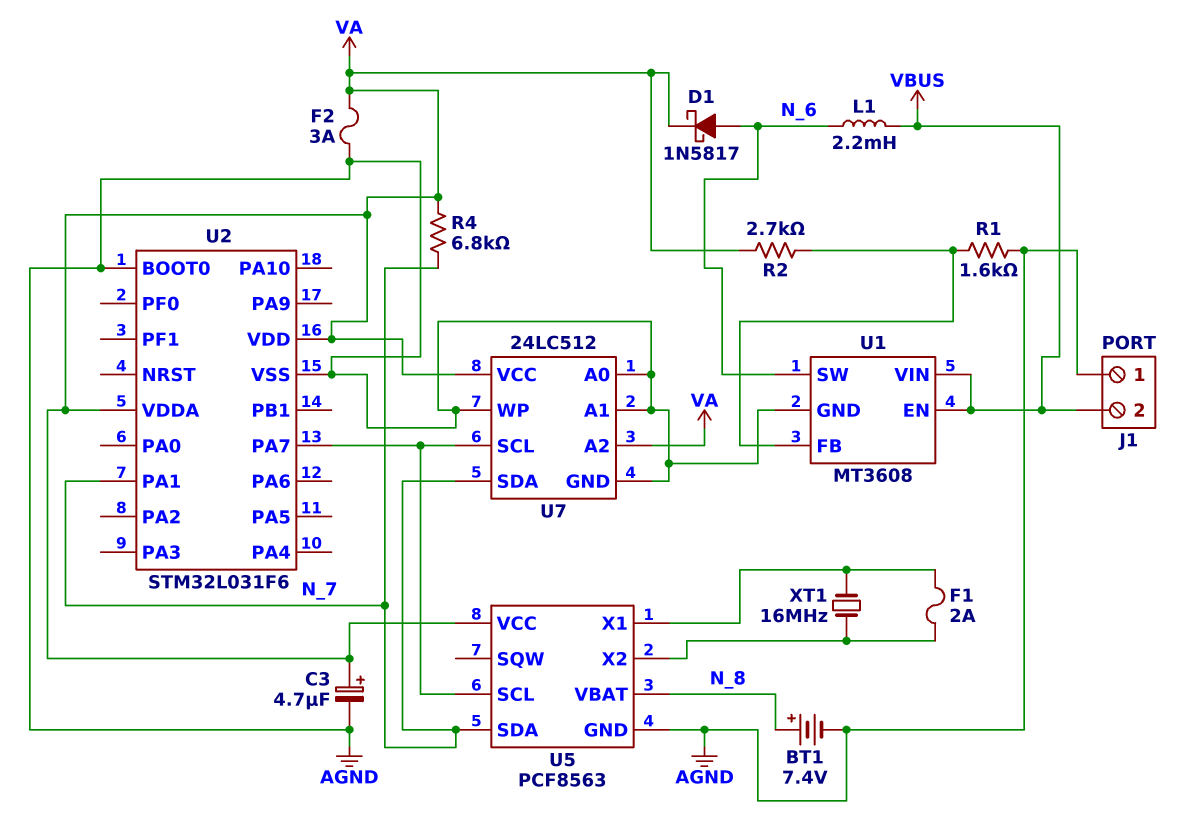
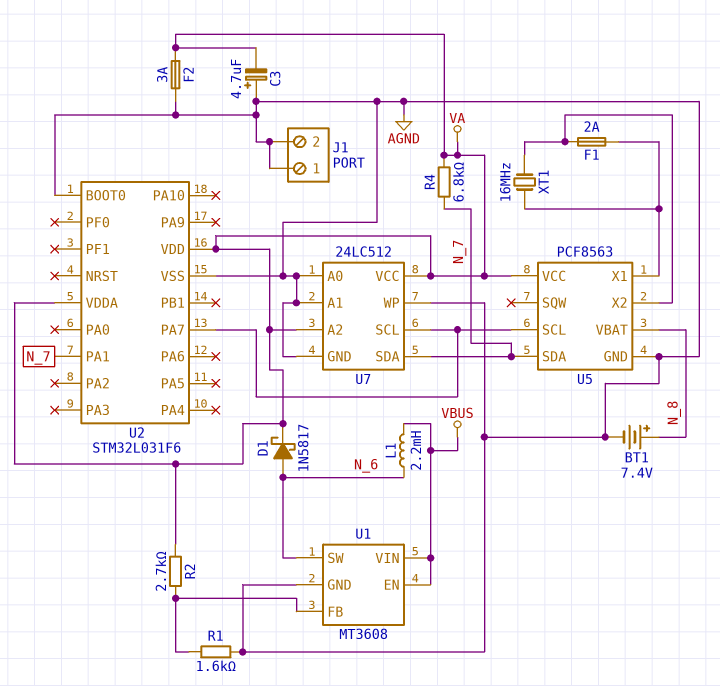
C3: 4.7uF (plus VA, minus AGND) -> 4.7uF (plus AGND, minus VA)
J1 pin 2: VBUS -> AGND

